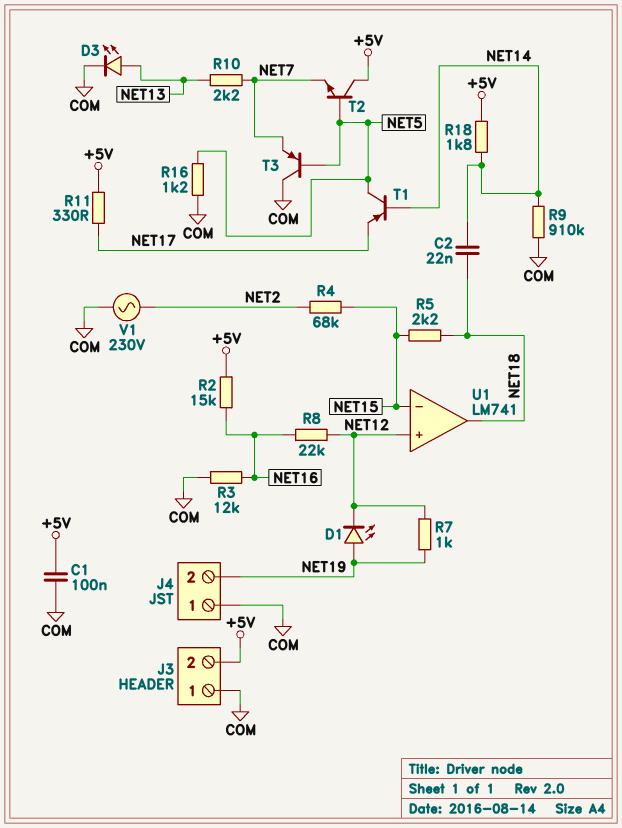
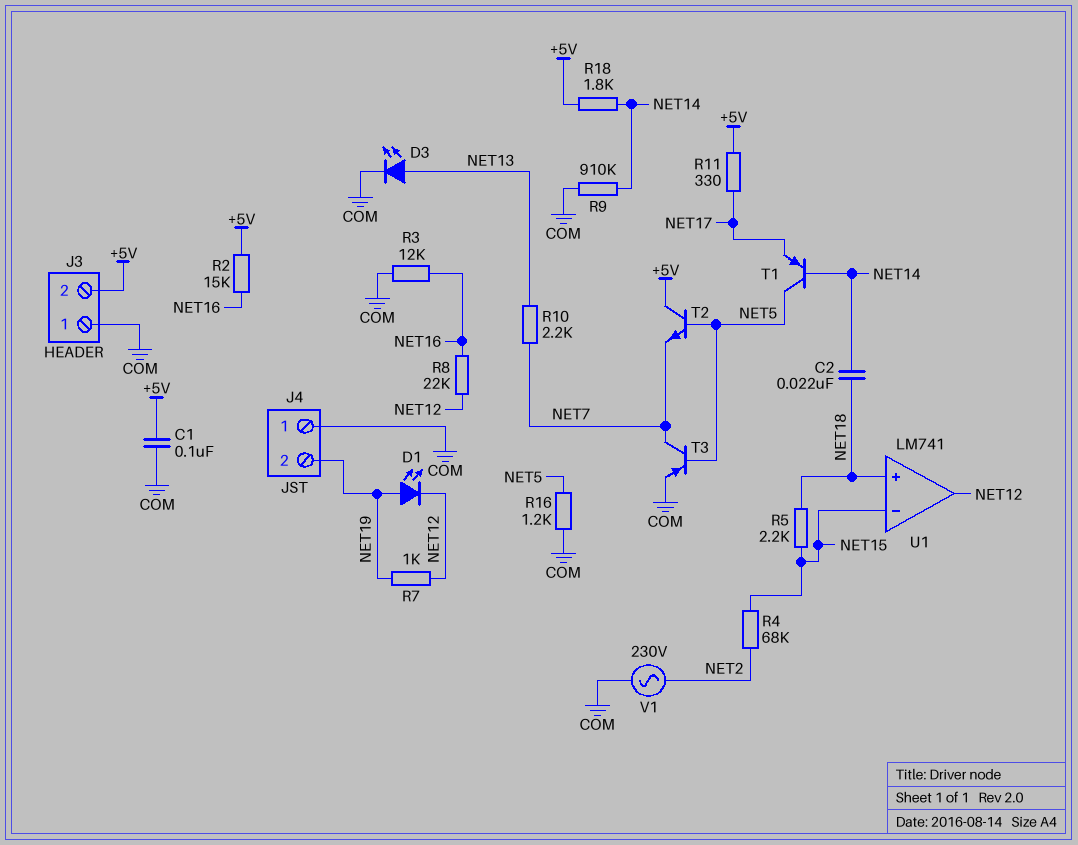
T3: PNP (B NET5, C COM, E NET7) -> PNP (B NET5, C NET7, E COM)
U1 pin in+: NET12 -> NET18
U1 pin out: NET18 -> NET12

